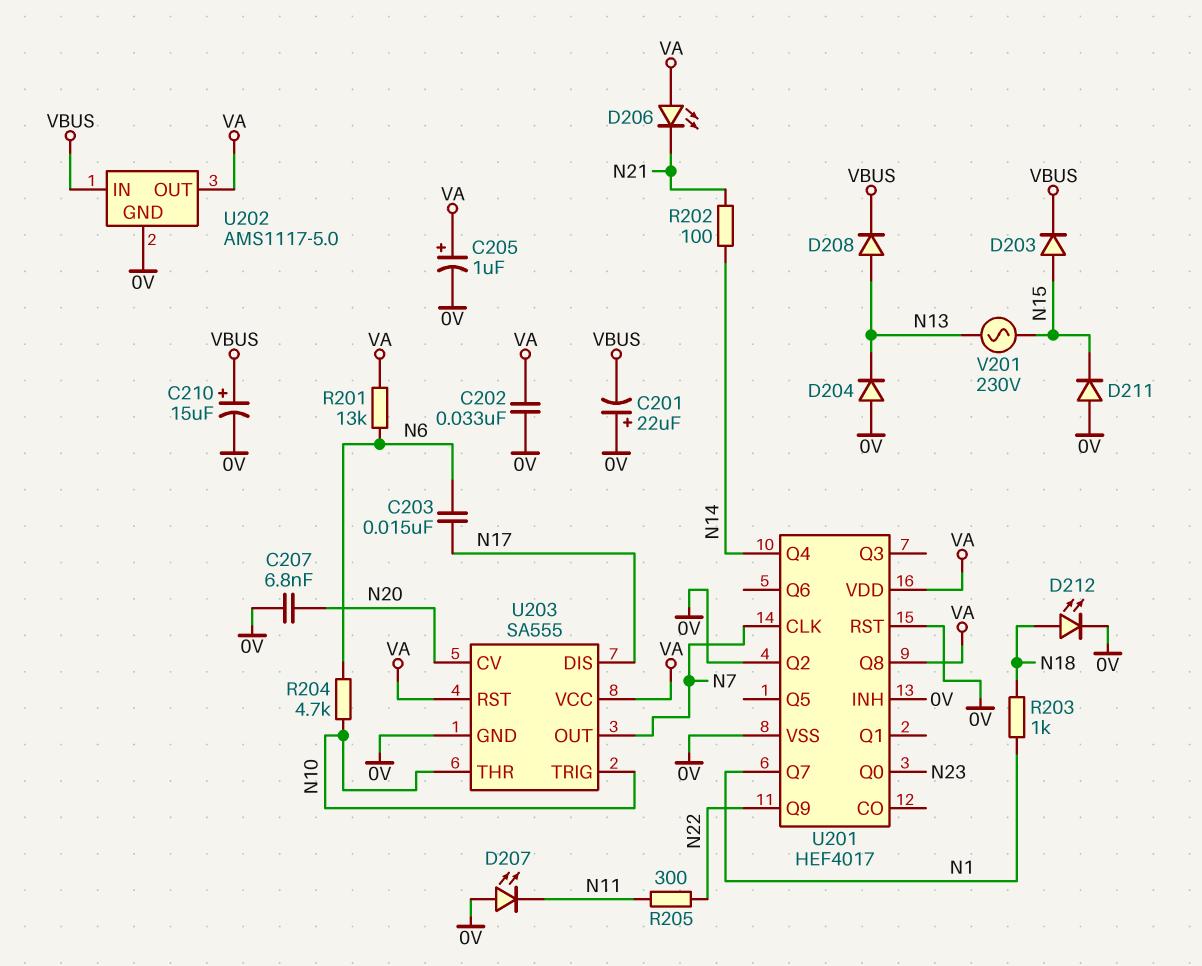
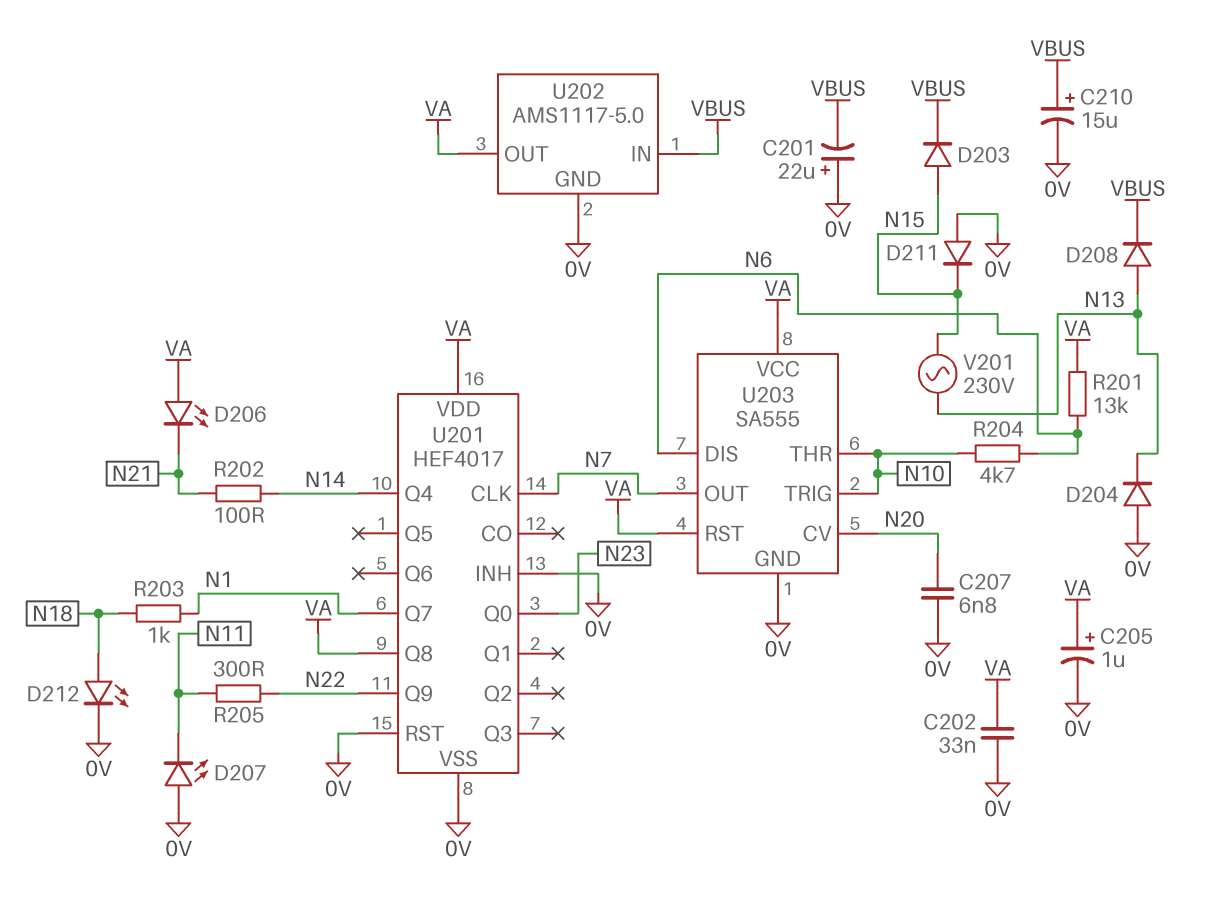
C203: 15nF (N6, N17) -> none
U201 pin Q2: 0V -> none
U203 pin DIS: N17 -> N6

